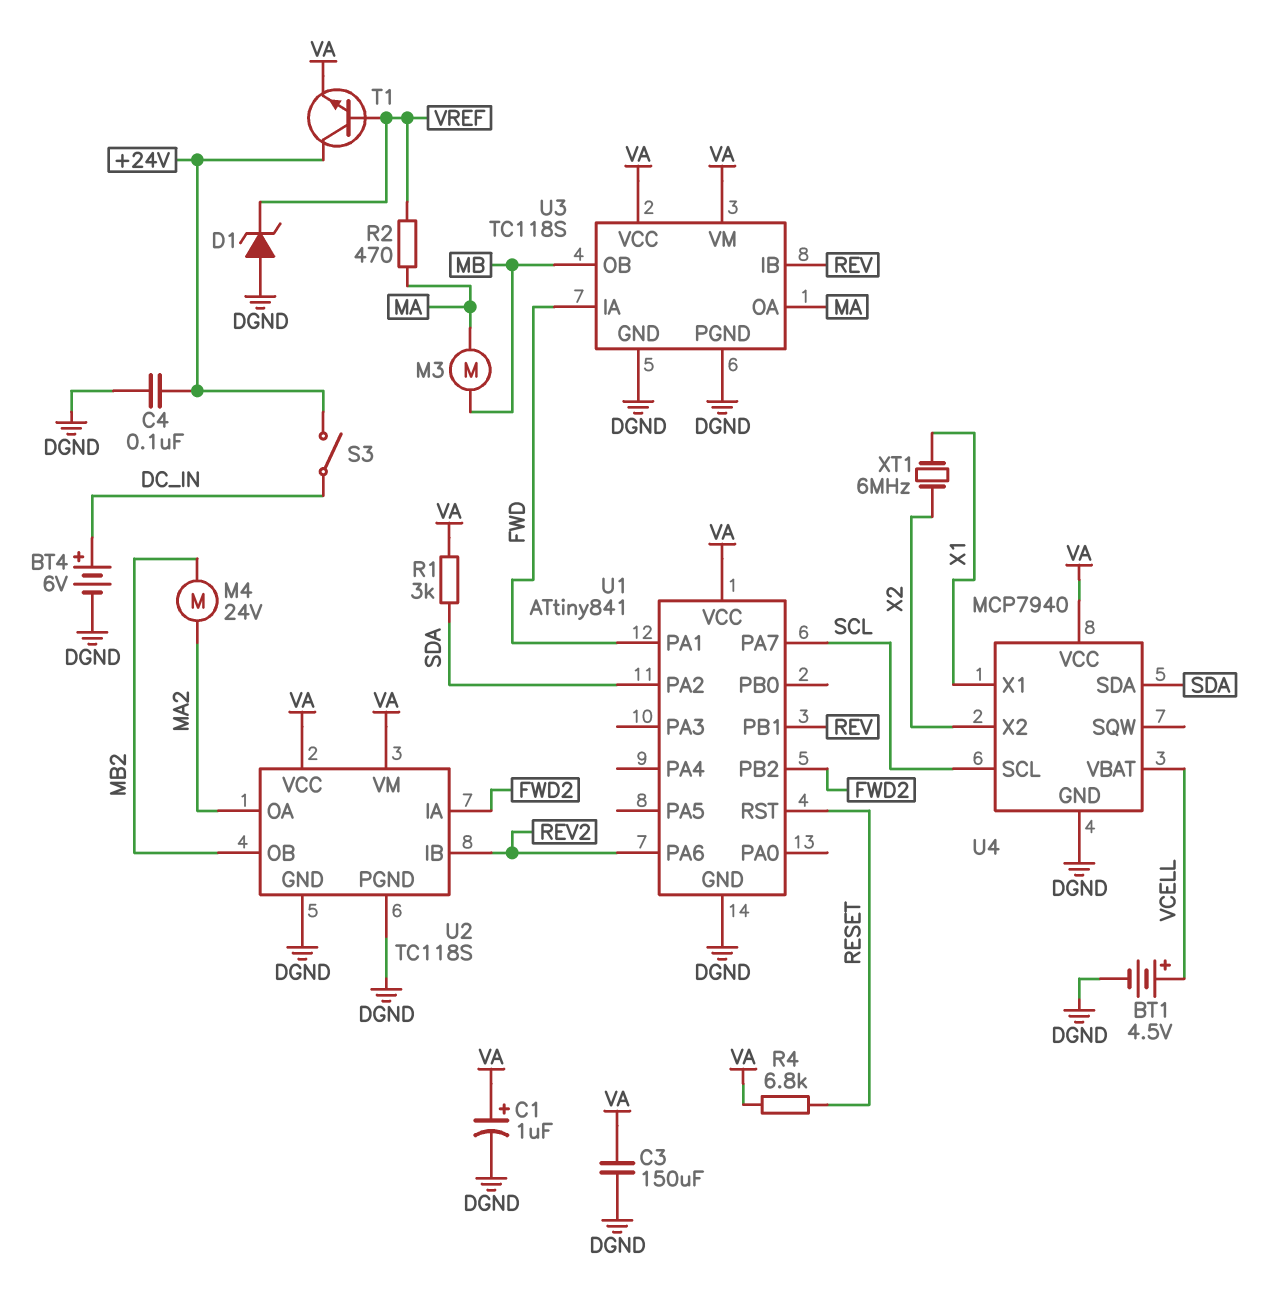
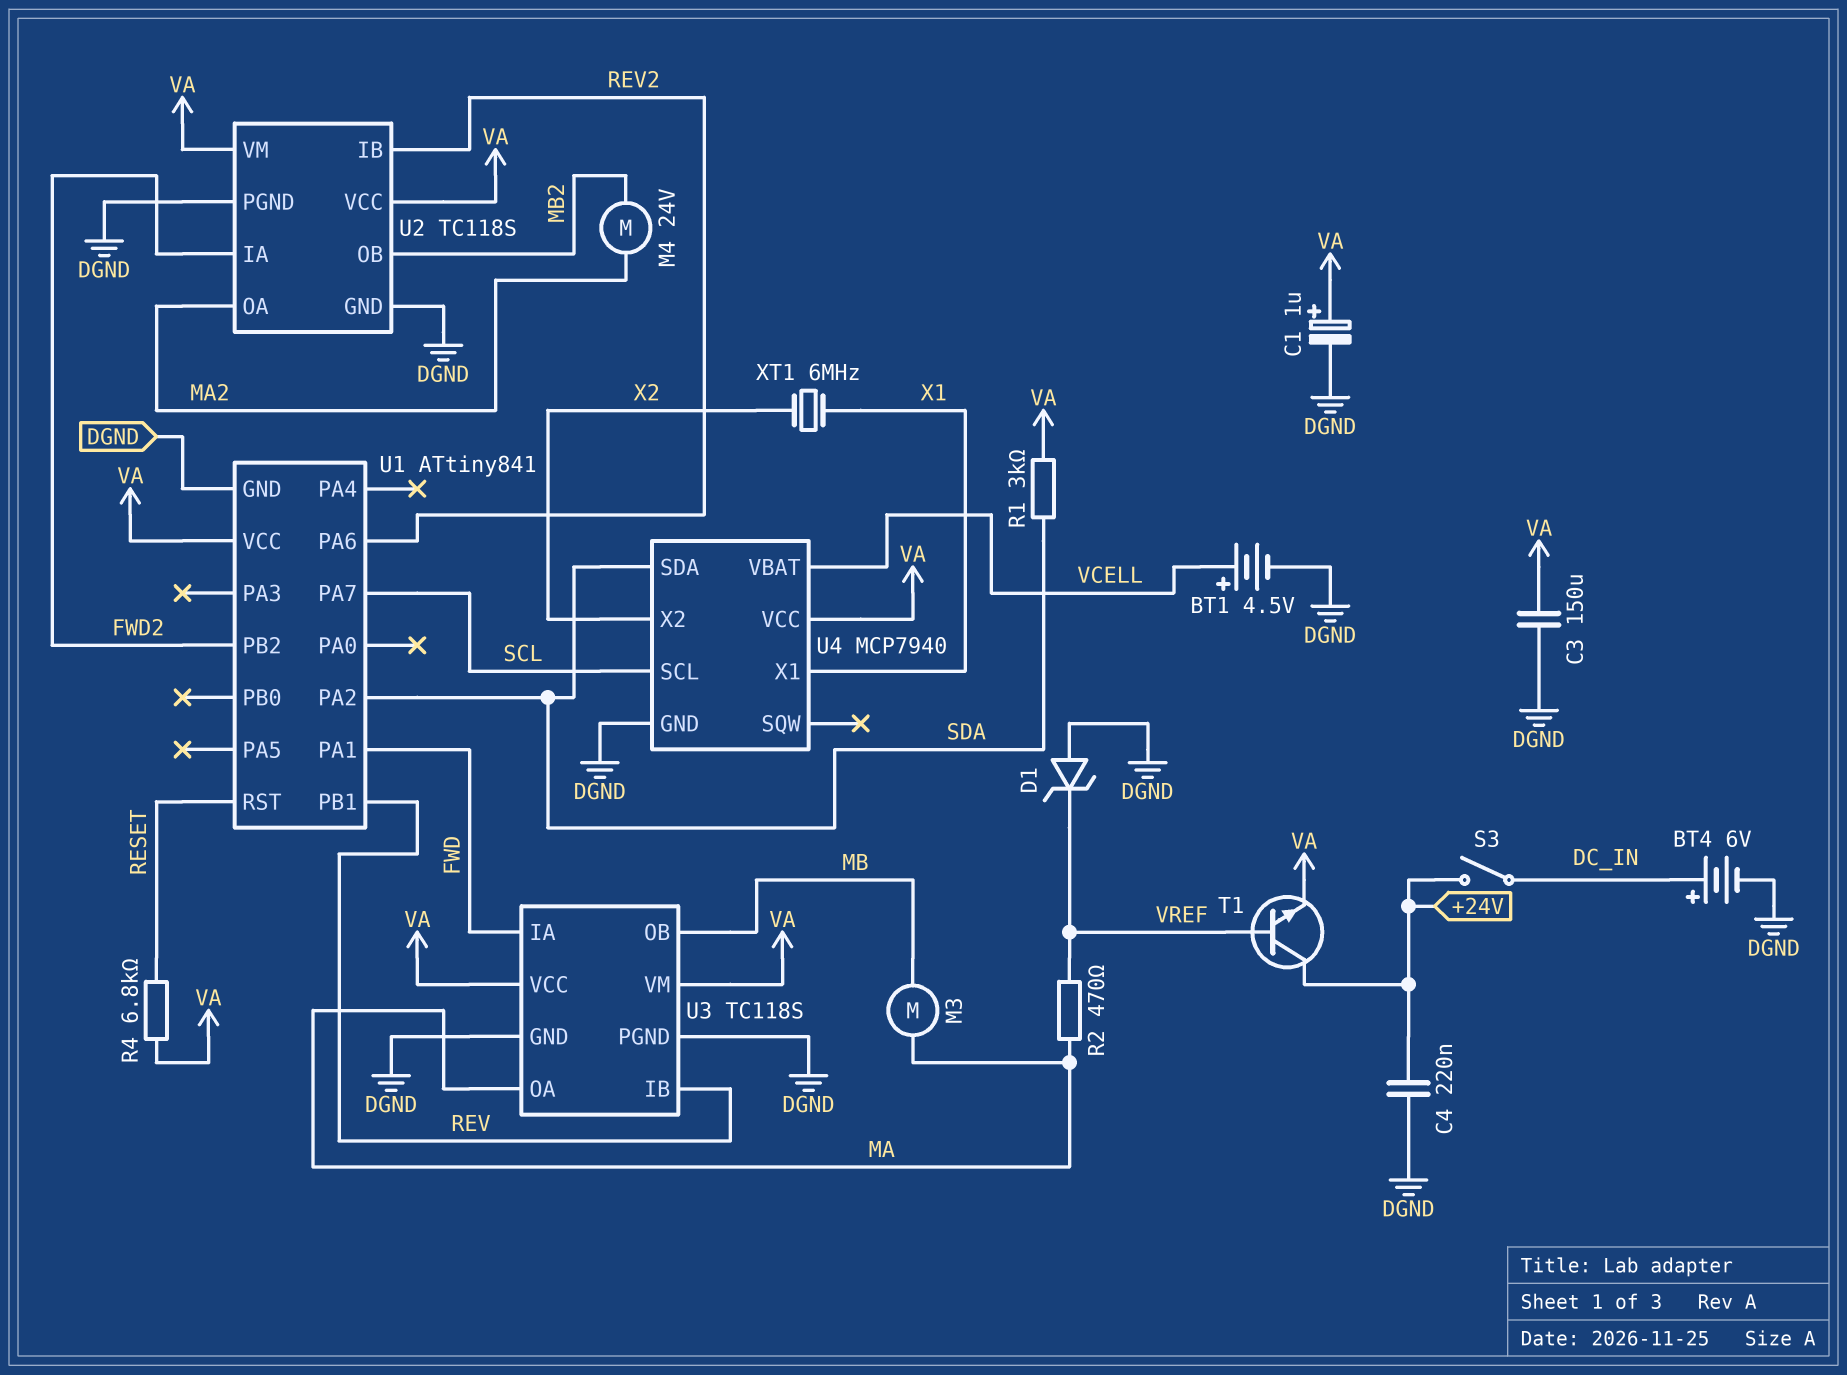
C4: 100nF (+24V, DGND) -> 220nF (+24V, DGND)

